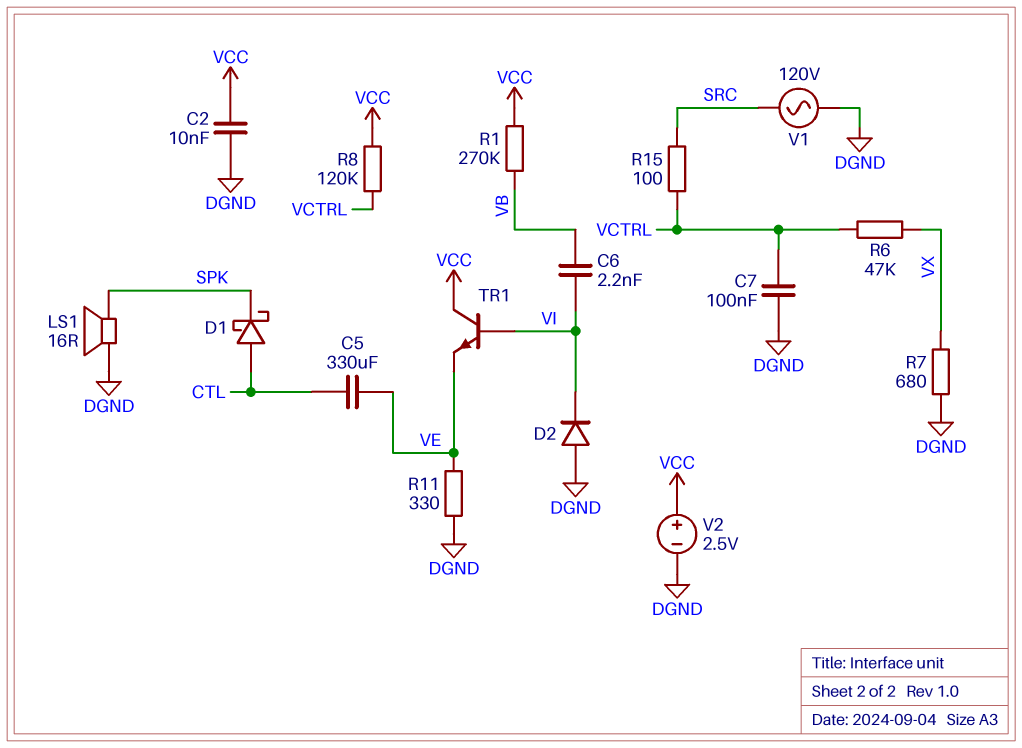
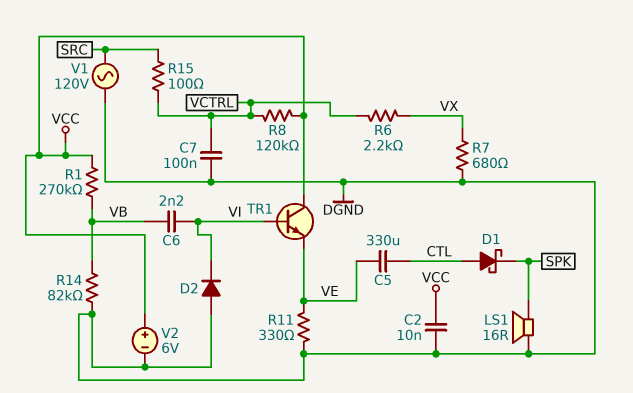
R6: 47k (VCTRL, VX) -> 2.2k (VCTRL, VX)
R14: none -> 82k (DGND, VB)
V2: 2.5V (plus VCC, minus DGND) -> 6V (plus VCC, minus DGND)

